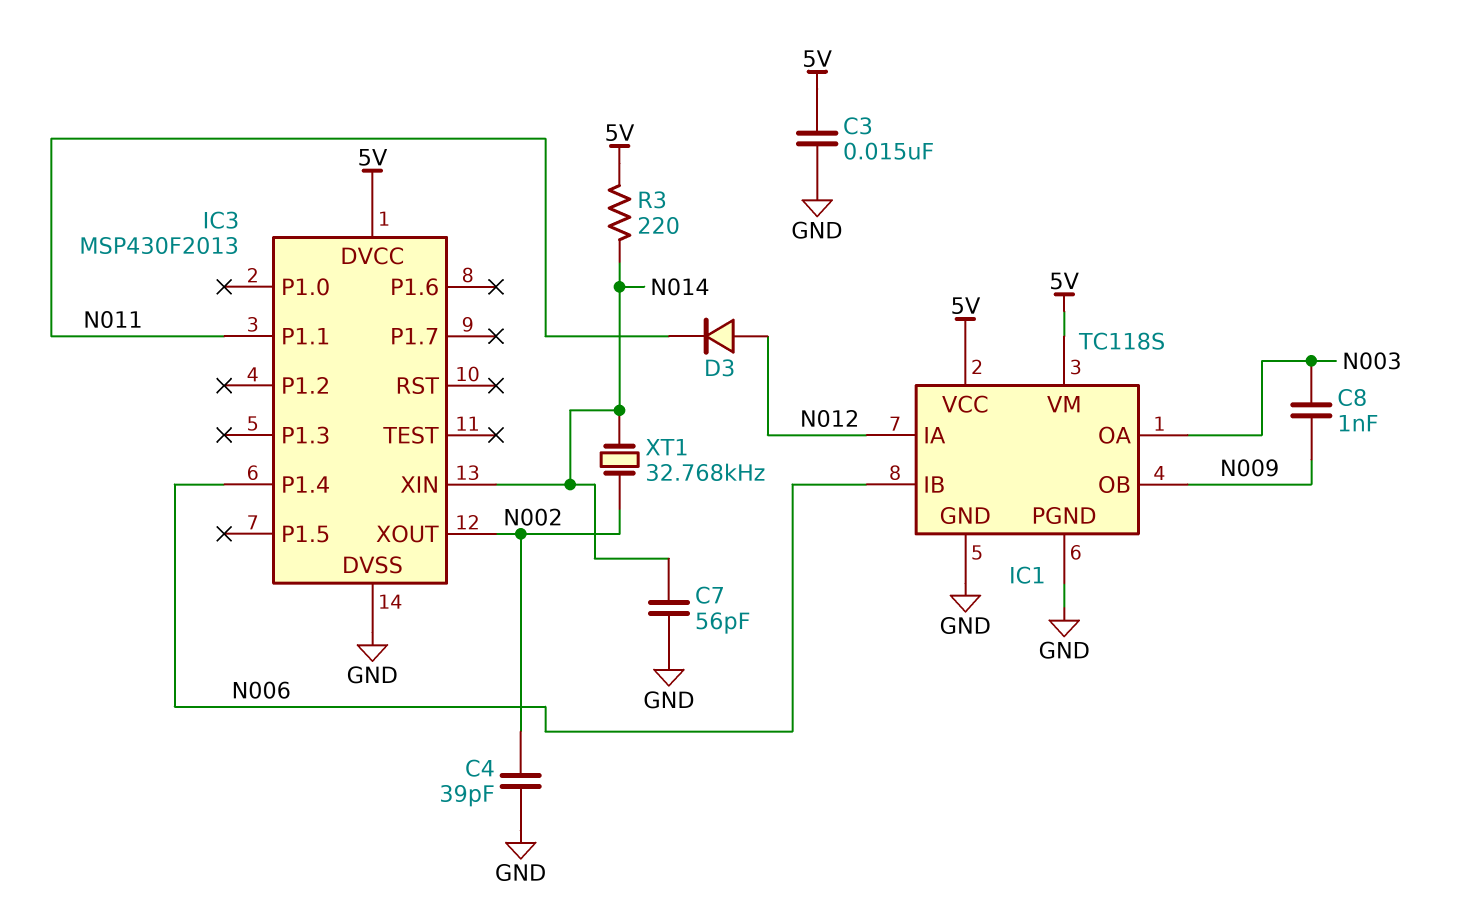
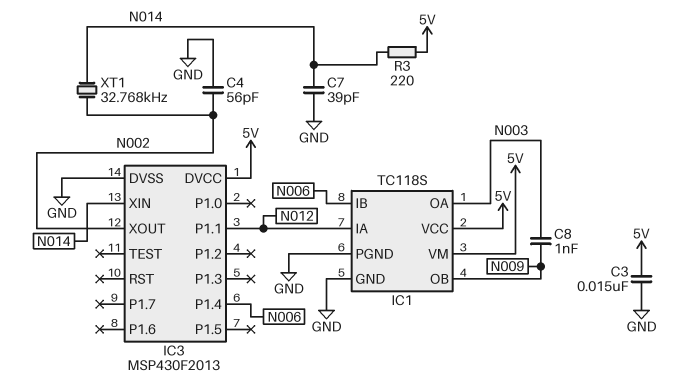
C4: 39pF (GND, N002) -> 56pF (GND, N002)
C7: 56pF (GND, N014) -> 39pF (GND, N014)
D3: diode (A N012, K N011) -> none
IC3 pin P1.1: N011 -> N012

